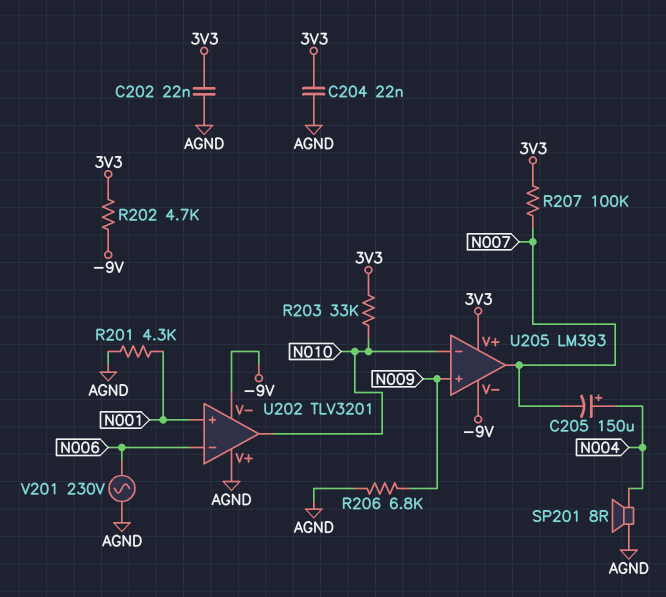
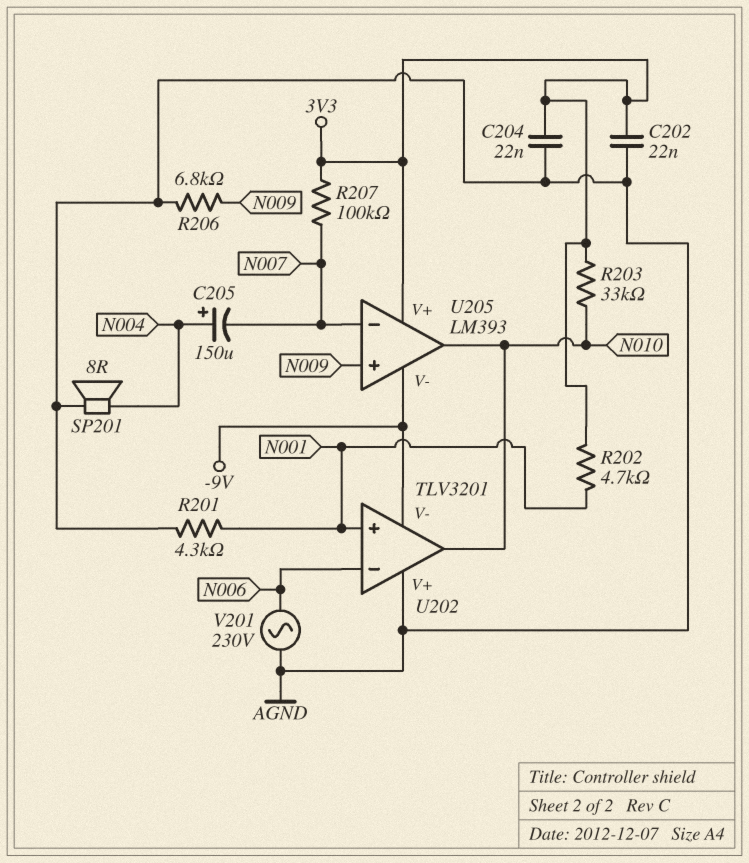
R202: 4.7k (-9V, 3V3) -> 4.7k (3V3, N001)
U205 pin in-: N010 -> N007
U205 pin out: N007 -> N010

